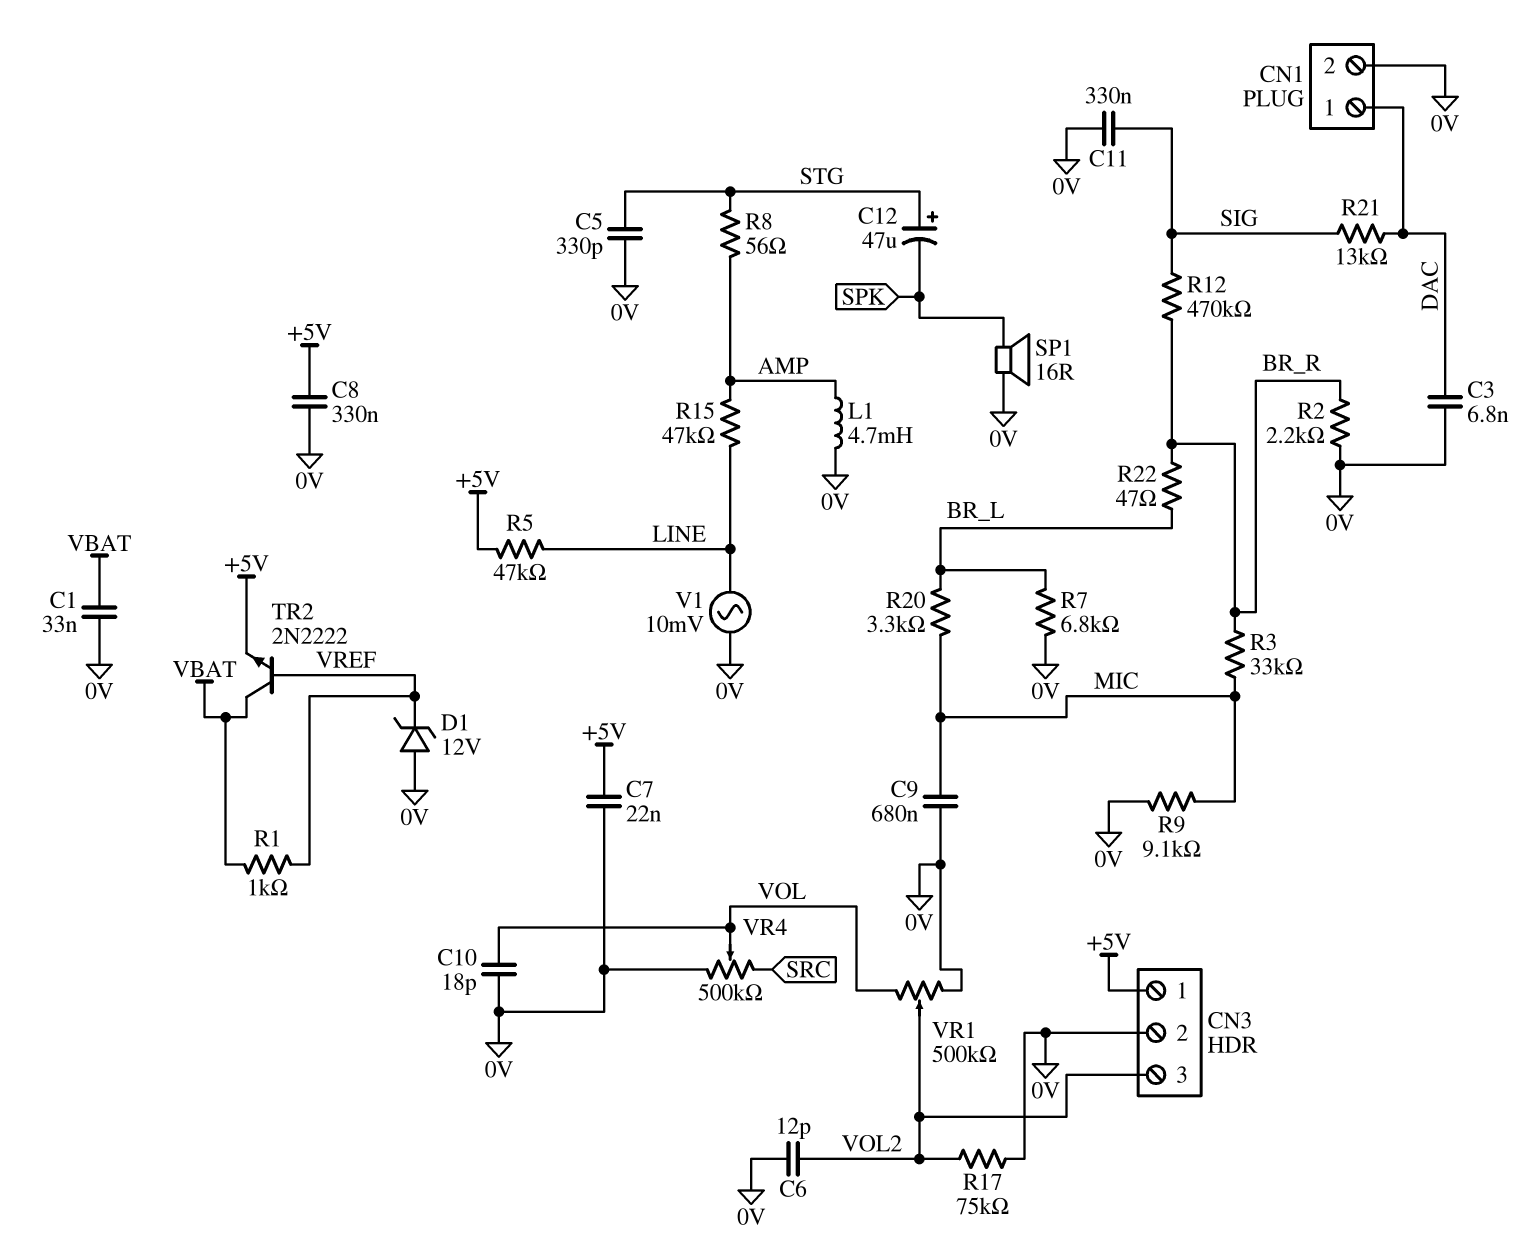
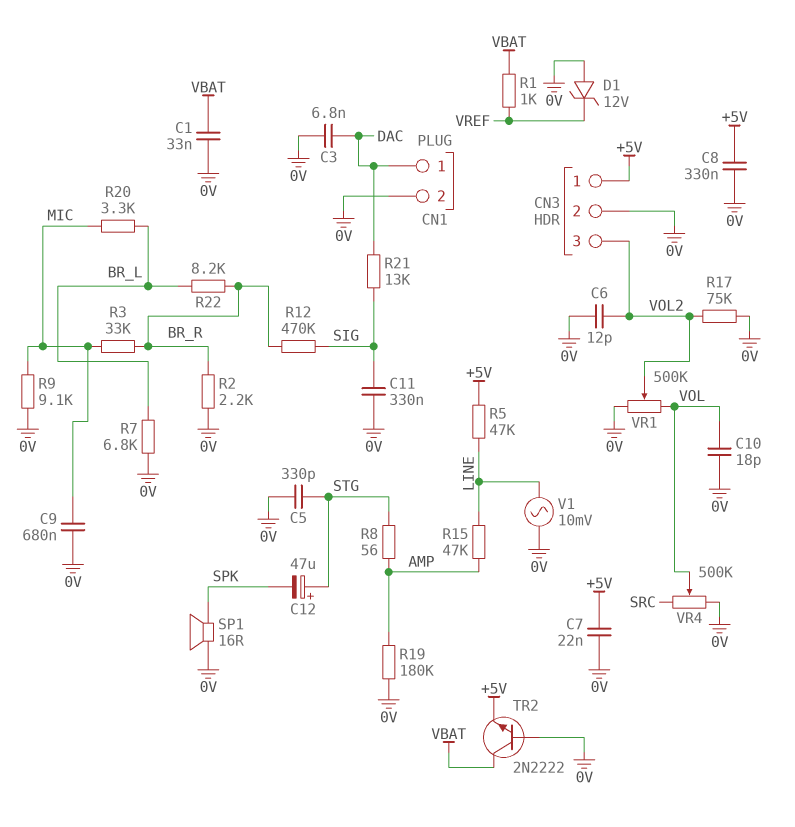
L1: 4.7mH (0V, AMP) -> none
R19: none -> 180k (0V, AMP)
R22: 47 (BR_L, BR_R) -> 8.2k (BR_L, BR_R)
TR2: NPN 2N2222 (B VREF, C VBAT, E +5V) -> NPN 2N2222 (B 0V, C VBAT, E +5V)

